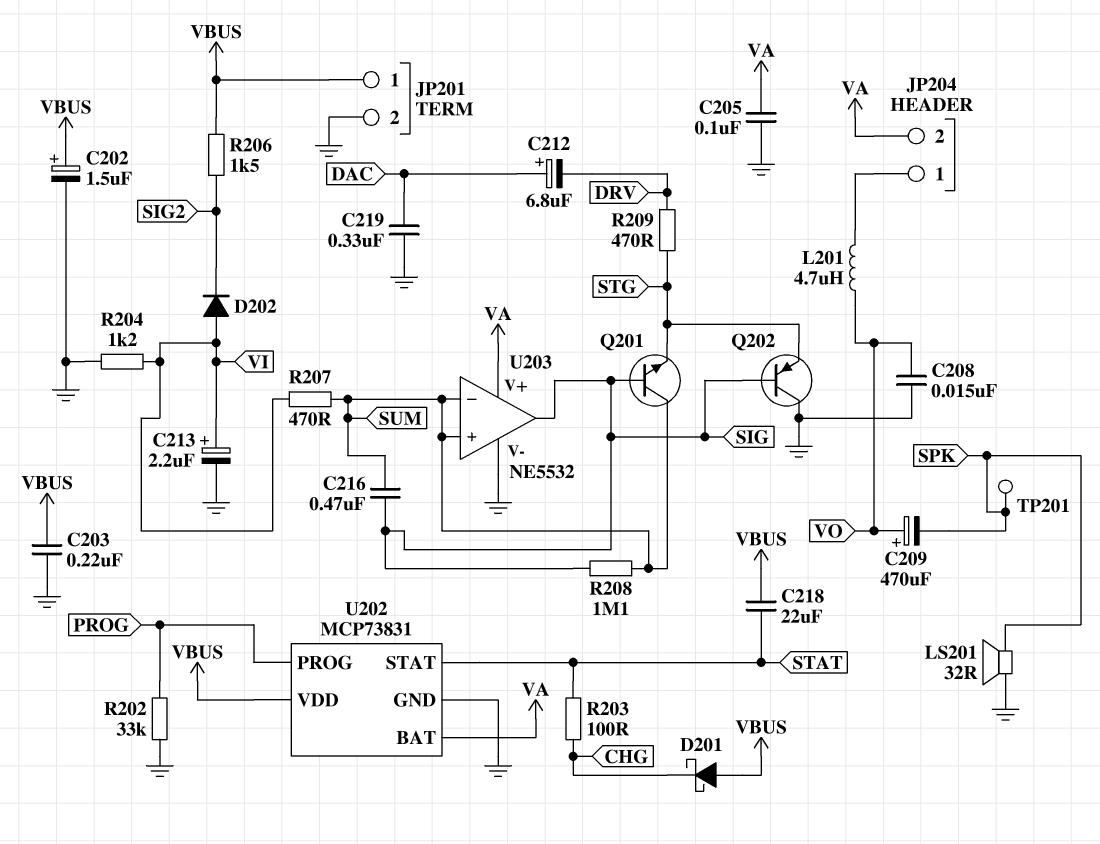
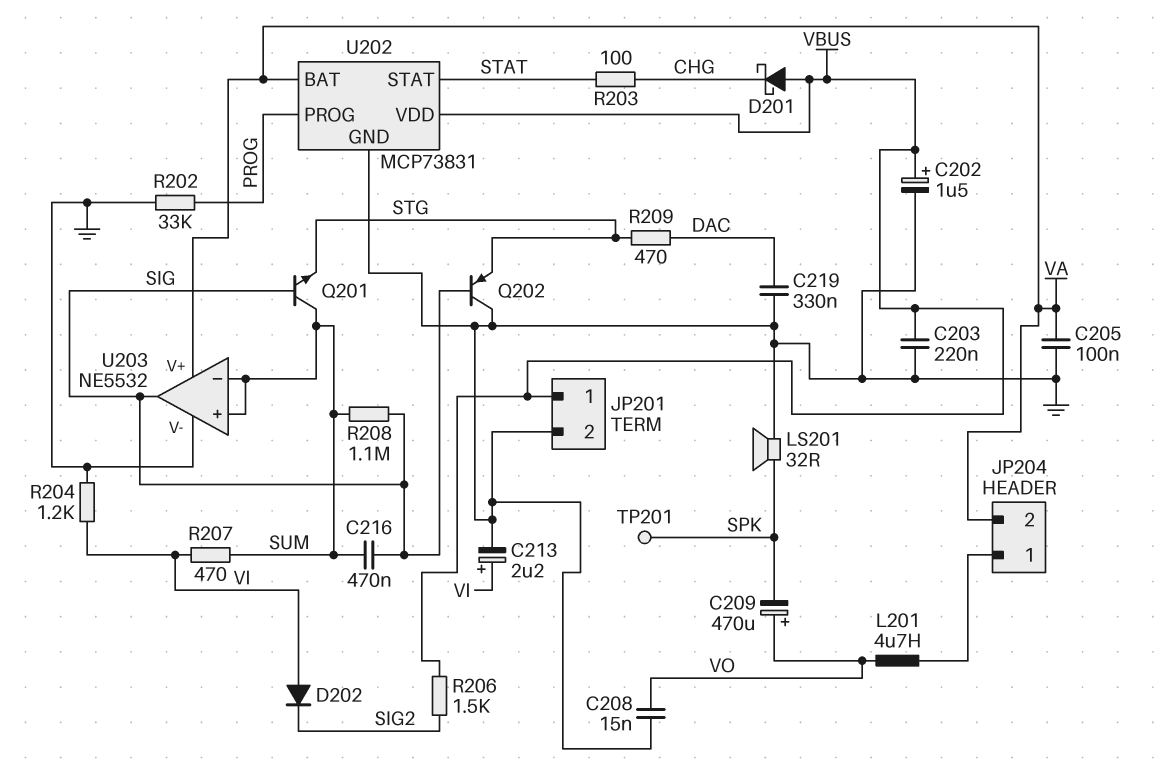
C212: 6.8uF (plus DAC, minus DRV) -> none
C218: 22uF (STAT, VBUS) -> none
R209: 470 (DRV, STG) -> 470 (DAC, STG)

